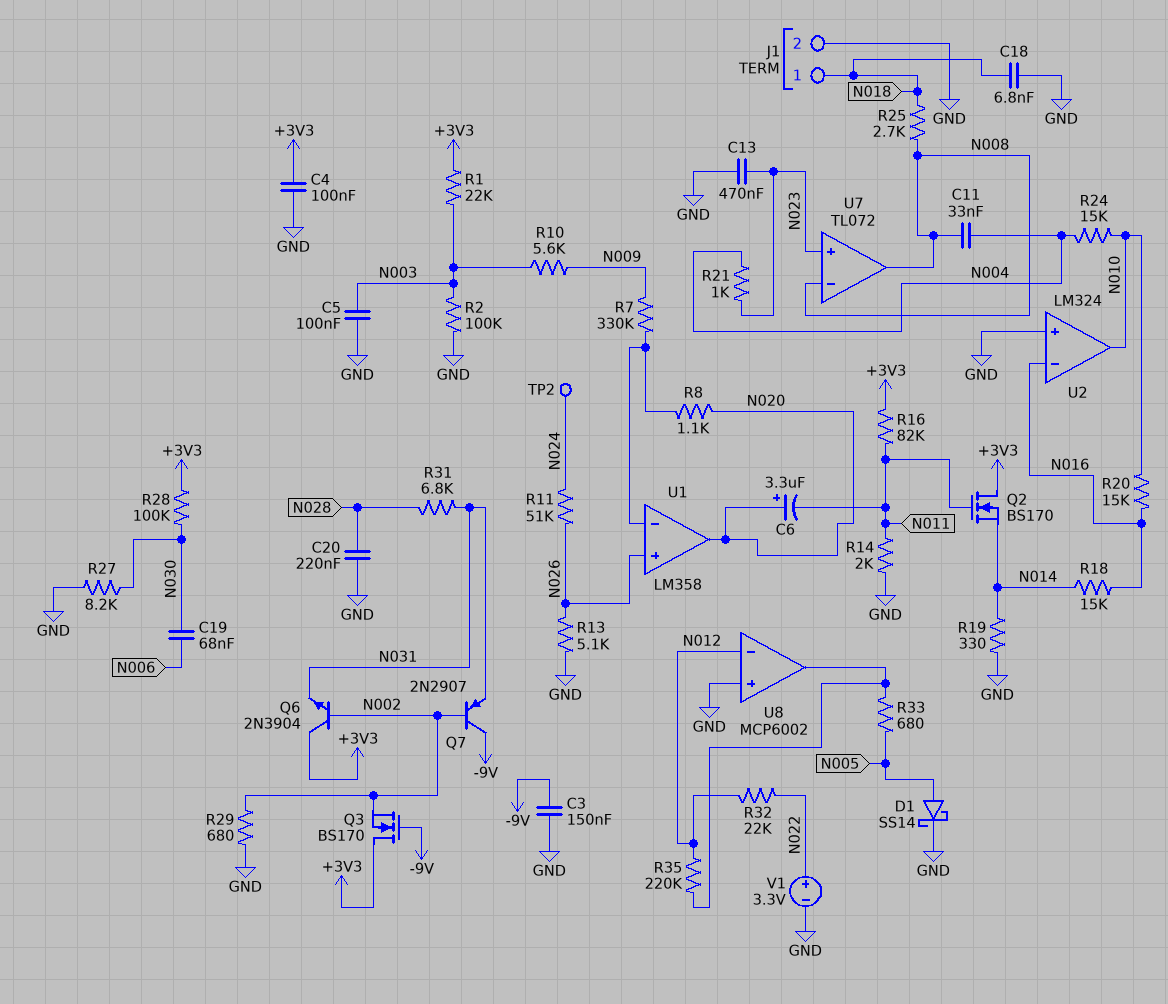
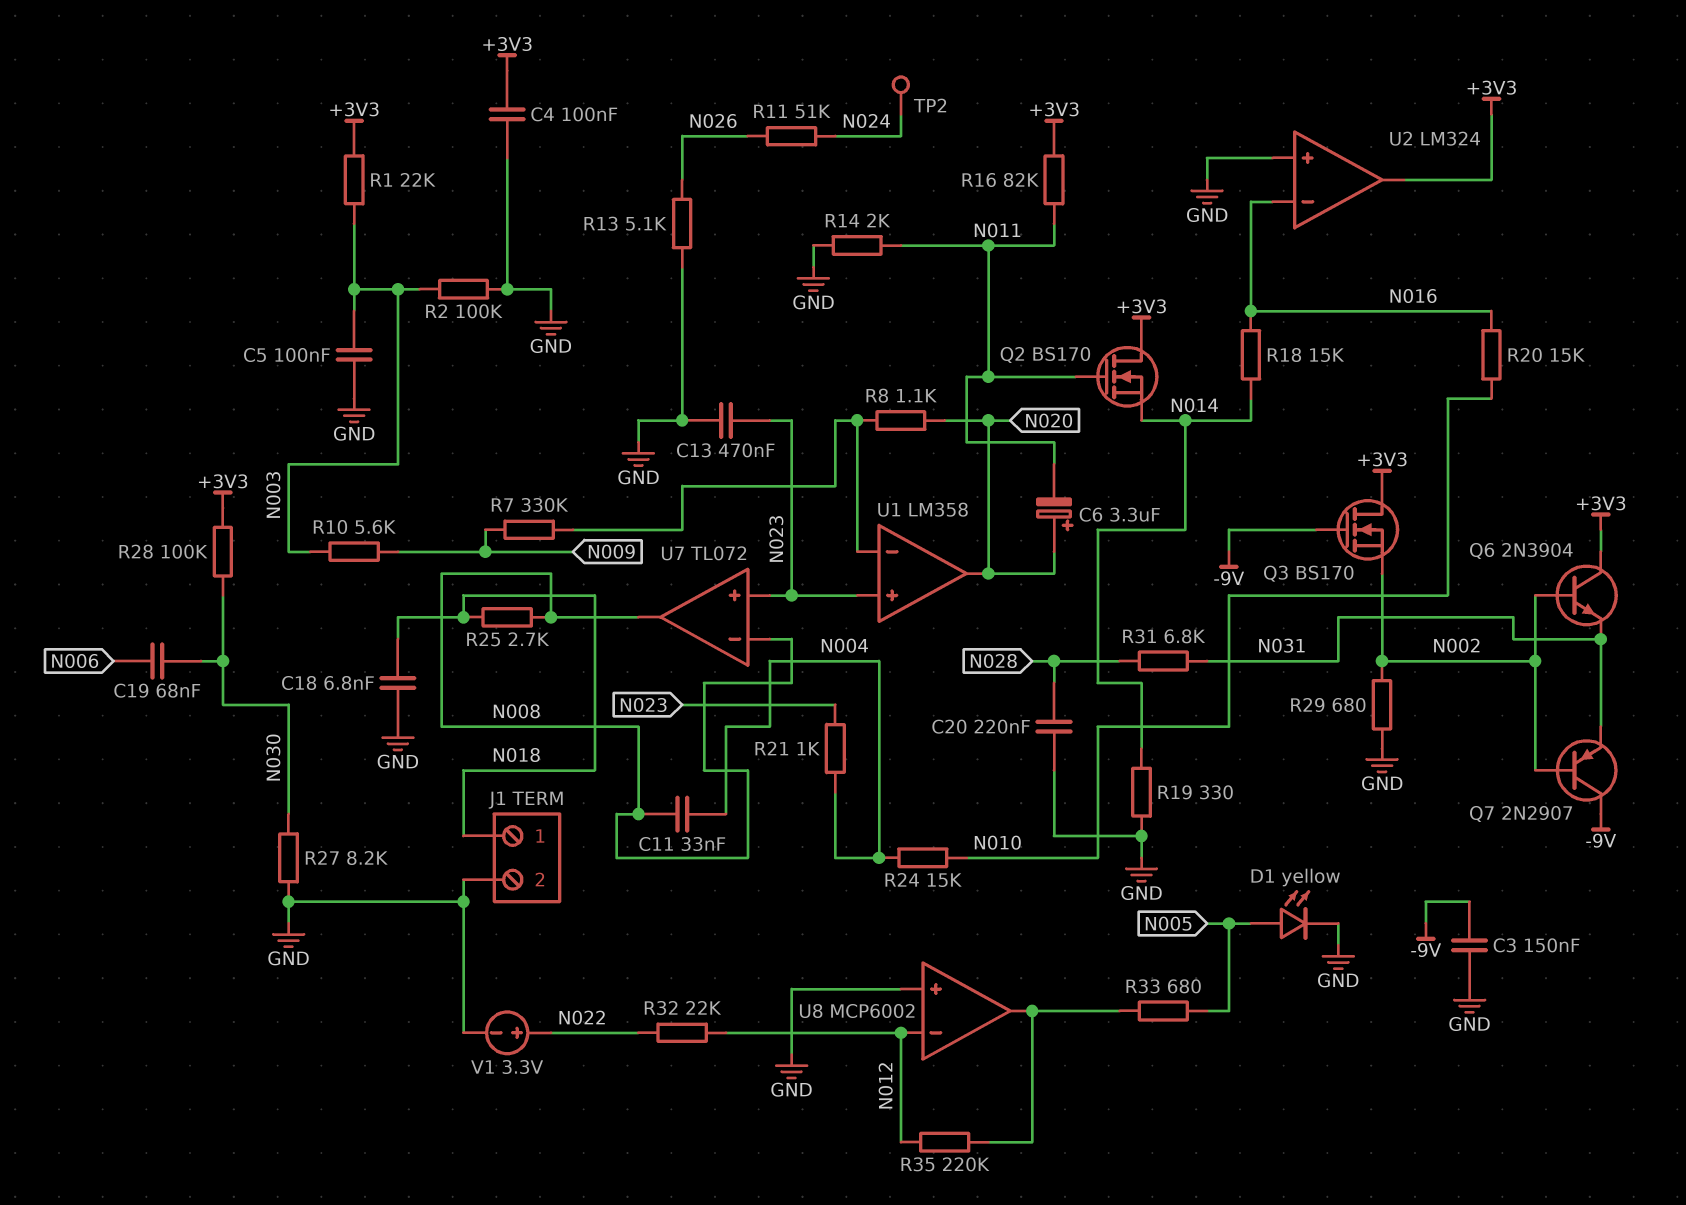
D1: schottky SS14 (A N005, K GND) -> LED yellow (A N005, K GND)
U1 pin in+: N026 -> N023
U2 pin out: N010 -> +3V3

